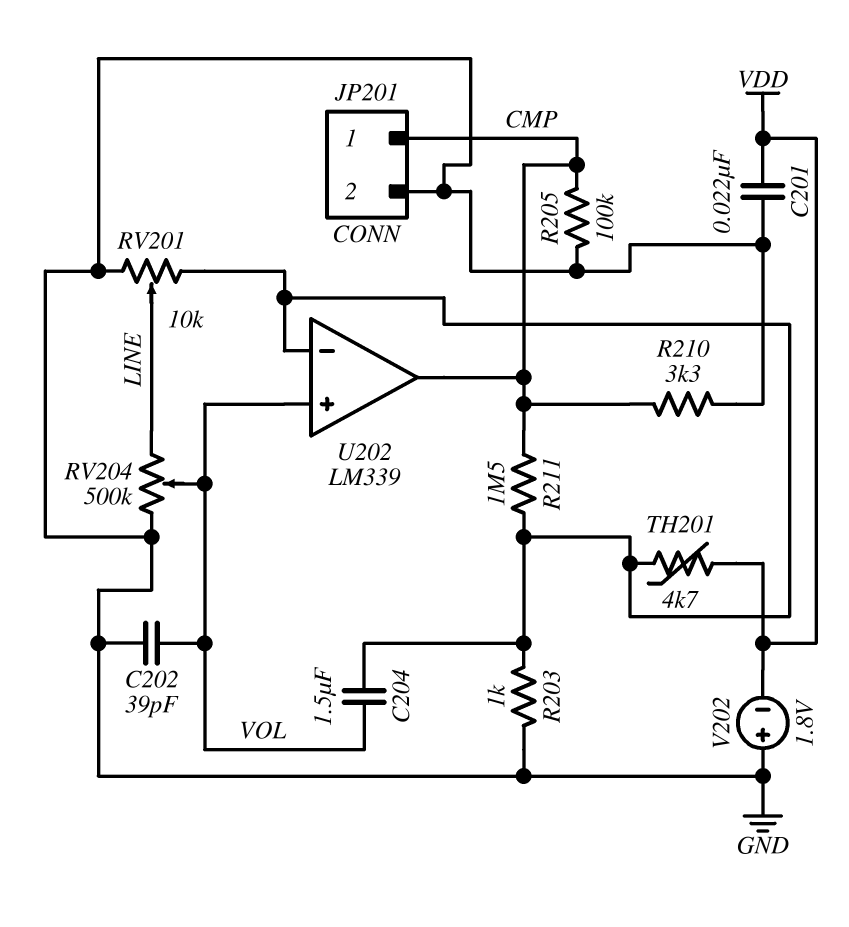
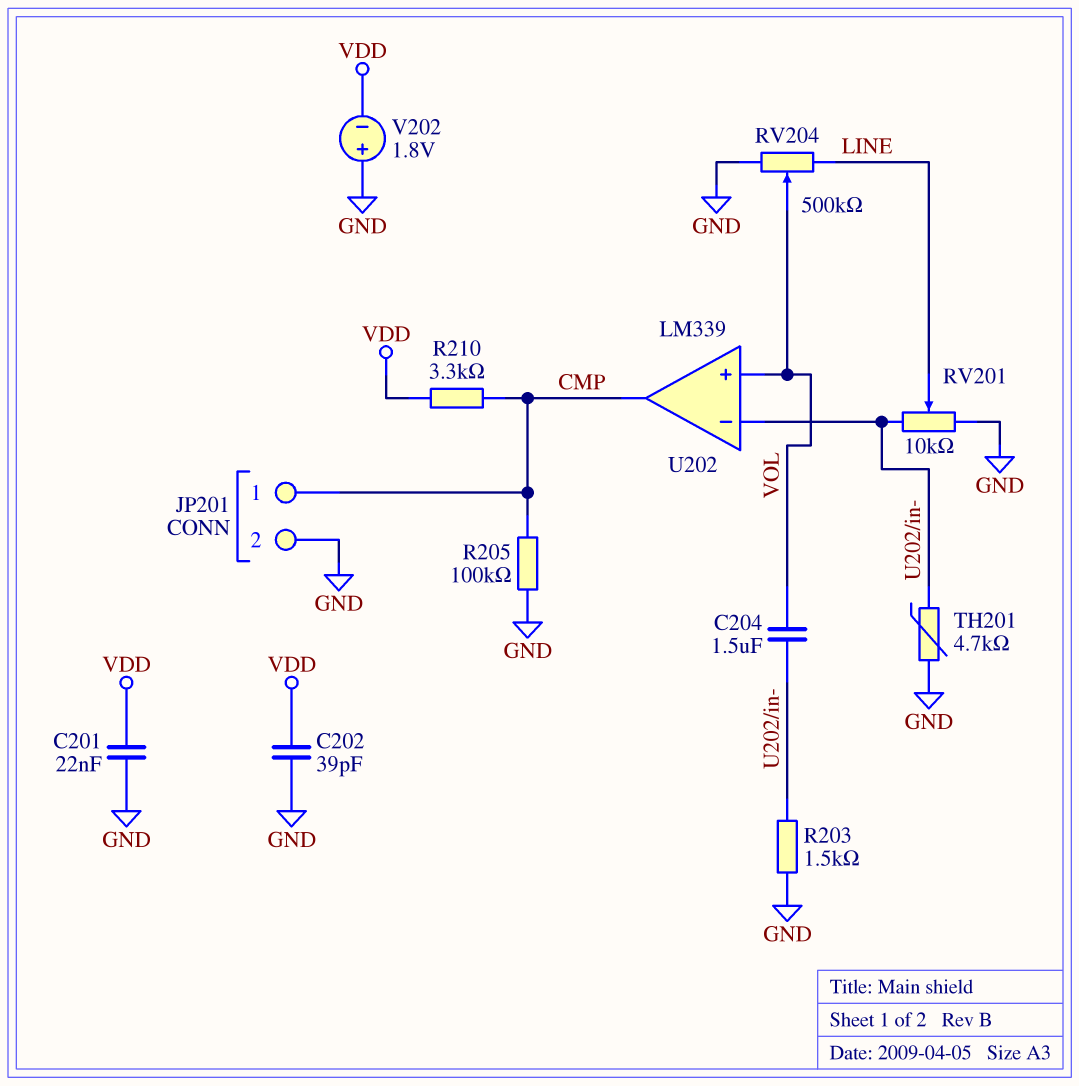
C202: 39pF (GND, VOL) -> 39pF (GND, VDD)
R203: 1k (GND, U202/in-) -> 1.5k (GND, U202/in-)
R210: 3.3k (CMP, GND) -> 3.3k (CMP, VDD)
R211: 1.5M (CMP, U202/in-) -> none
TH201: 4.7k (U202/in-, VDD) -> 4.7k (GND, U202/in-)

